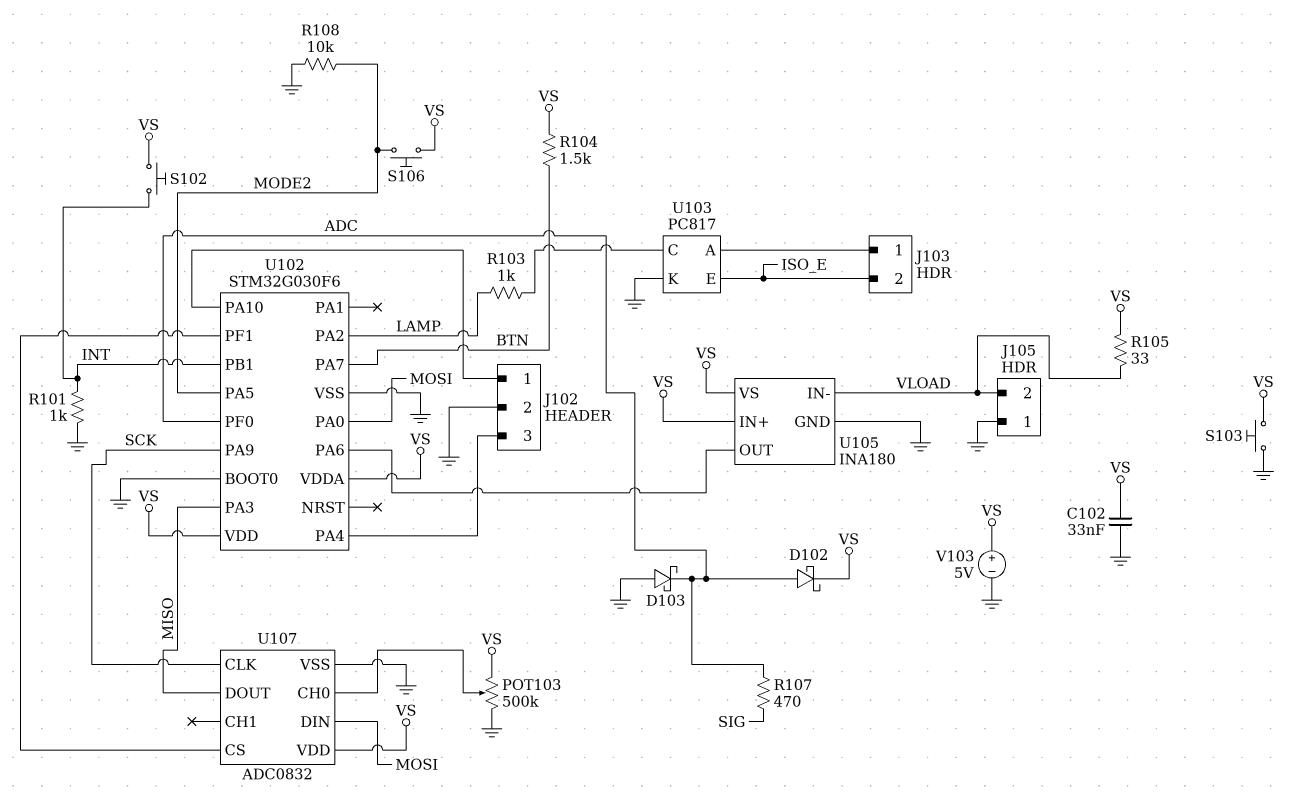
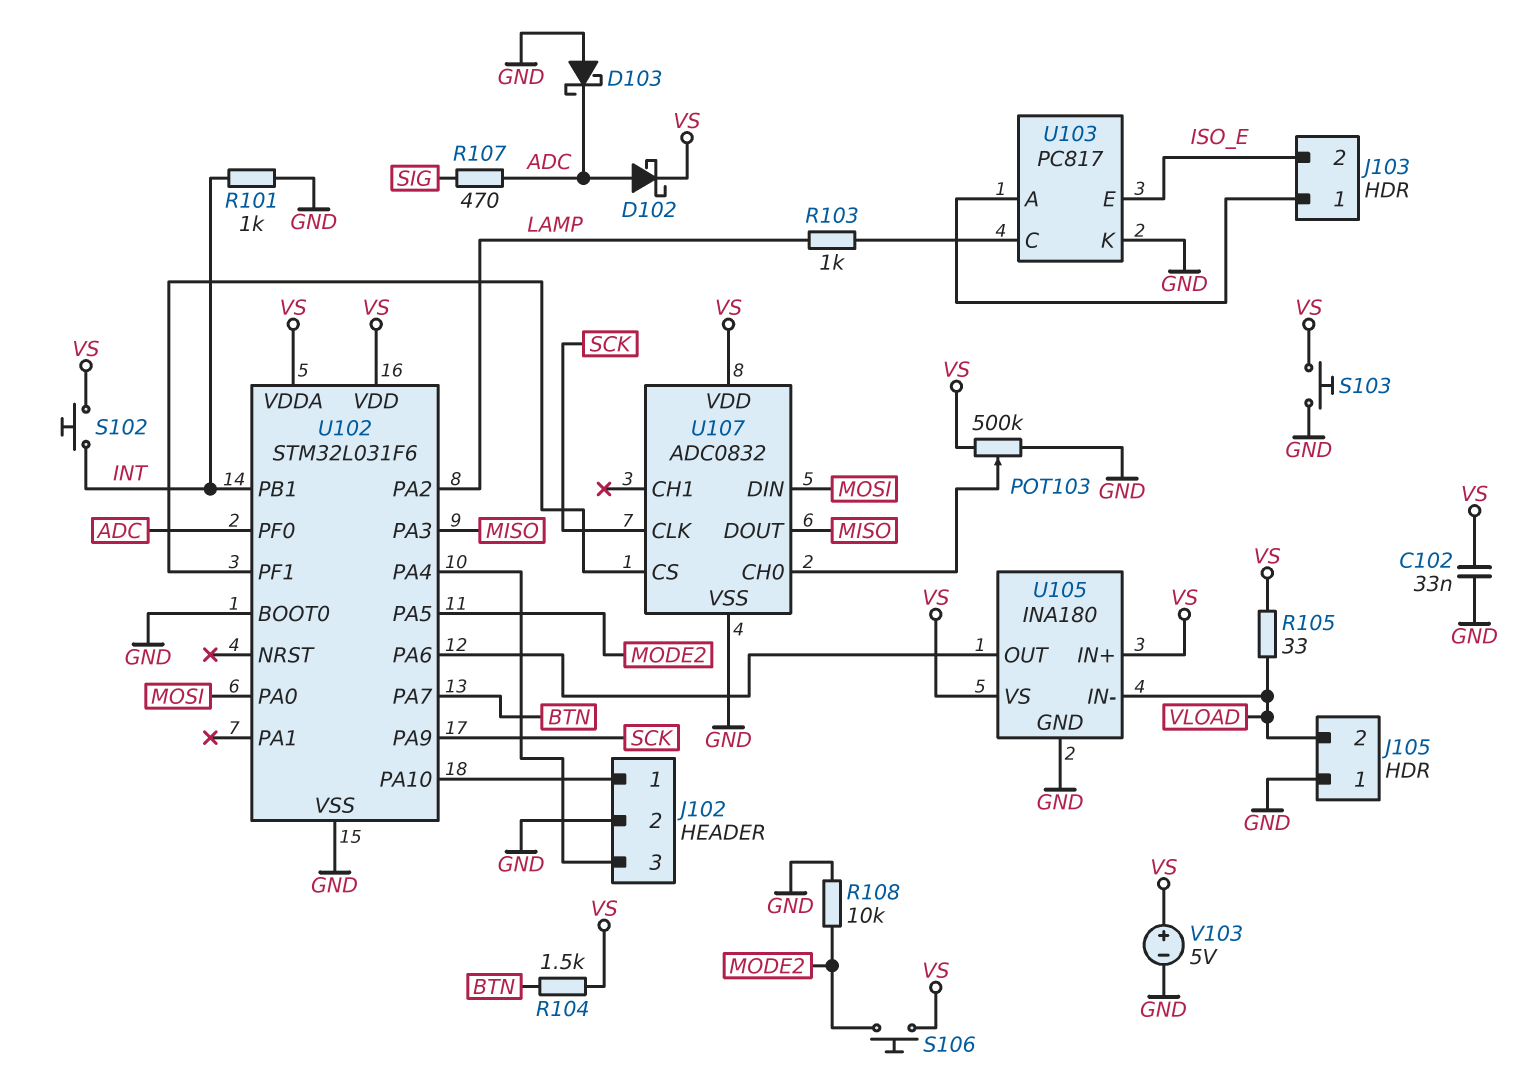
U102: STM32G030F6 -> STM32L031F6

